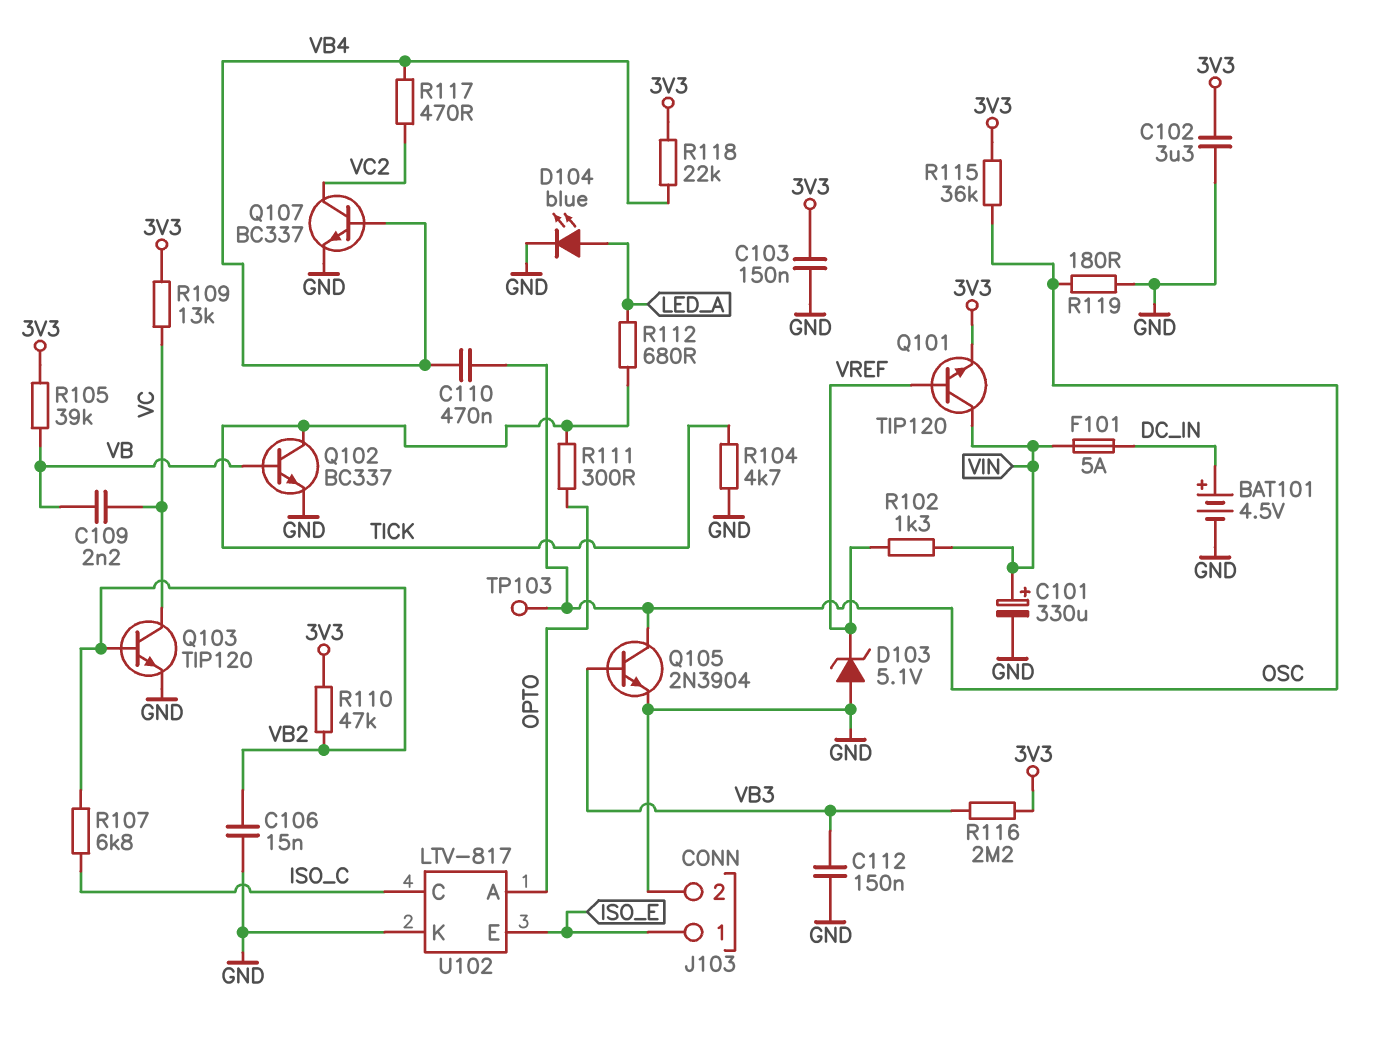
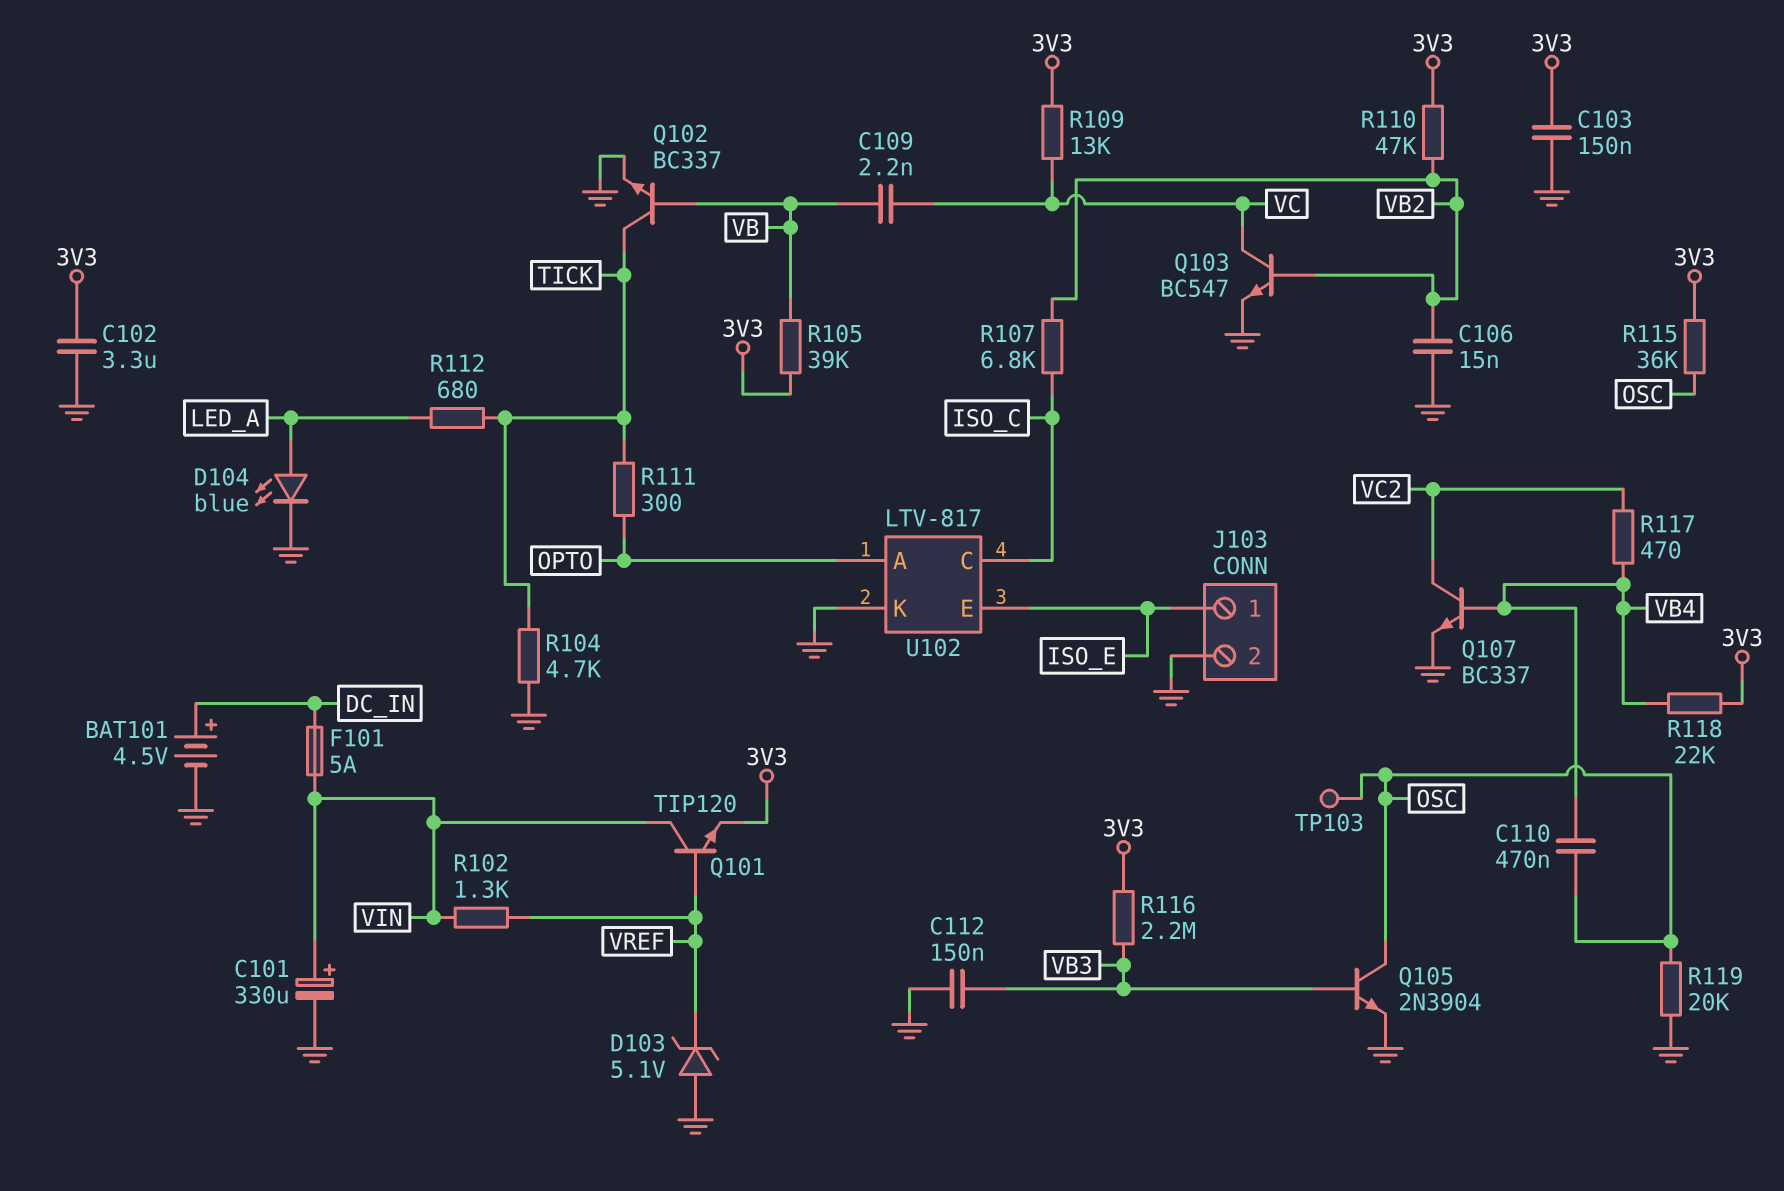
Q103: NPN TIP120 (B VB2, C VC, E GND) -> NPN BC547 (B VB2, C VC, E GND)
R119: 180 (GND, OSC) -> 20k (GND, OSC)

